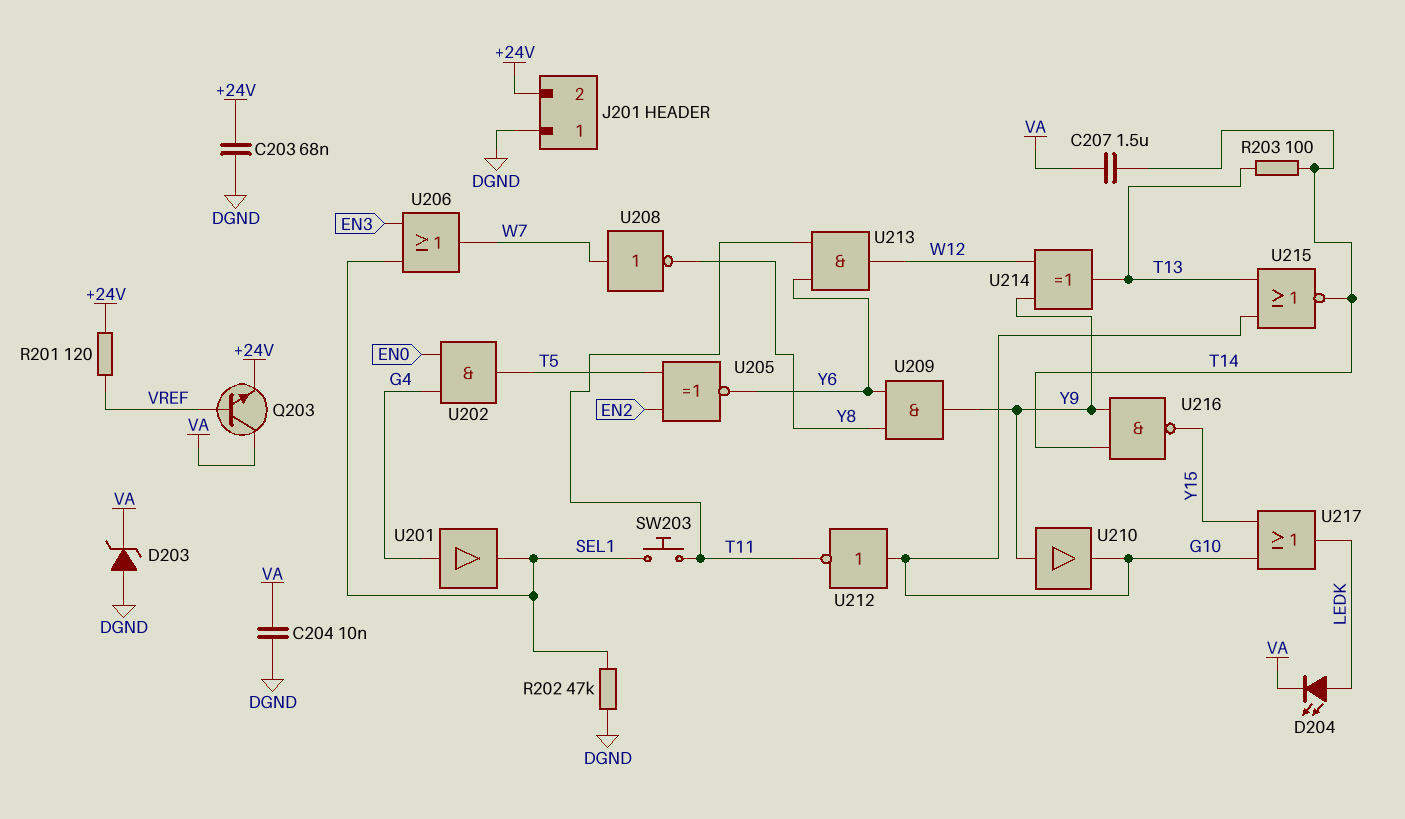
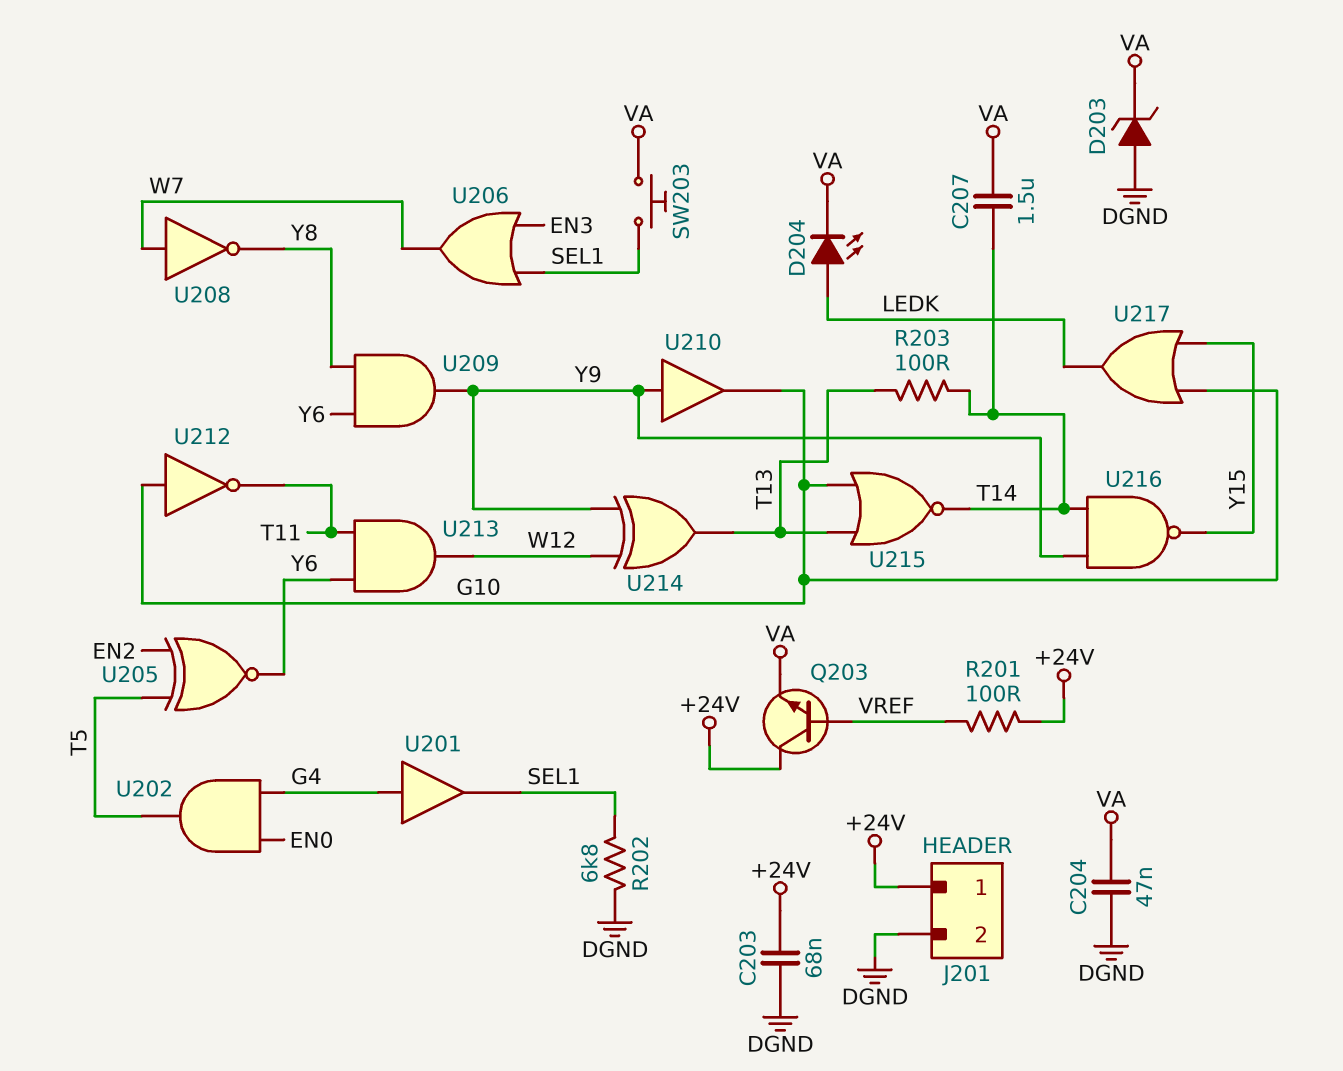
C204: 10nF (DGND, VA) -> 47nF (DGND, VA)
J201 pin 1: DGND -> +24V
J201 pin 2: +24V -> DGND
Q203: NPN (B VREF, C VA, E +24V) -> NPN (B VREF, C +24V, E VA)
R201: 120 (+24V, VREF) -> 100 (+24V, VREF)
R202: 47k (DGND, SEL1) -> 6.8k (DGND, SEL1)
SW203: button (SEL1, T11) -> button (SEL1, VA)

